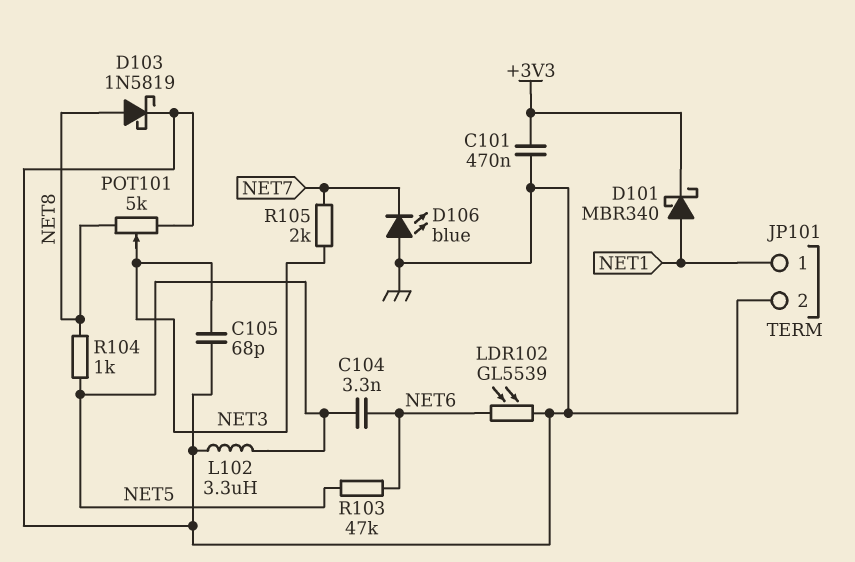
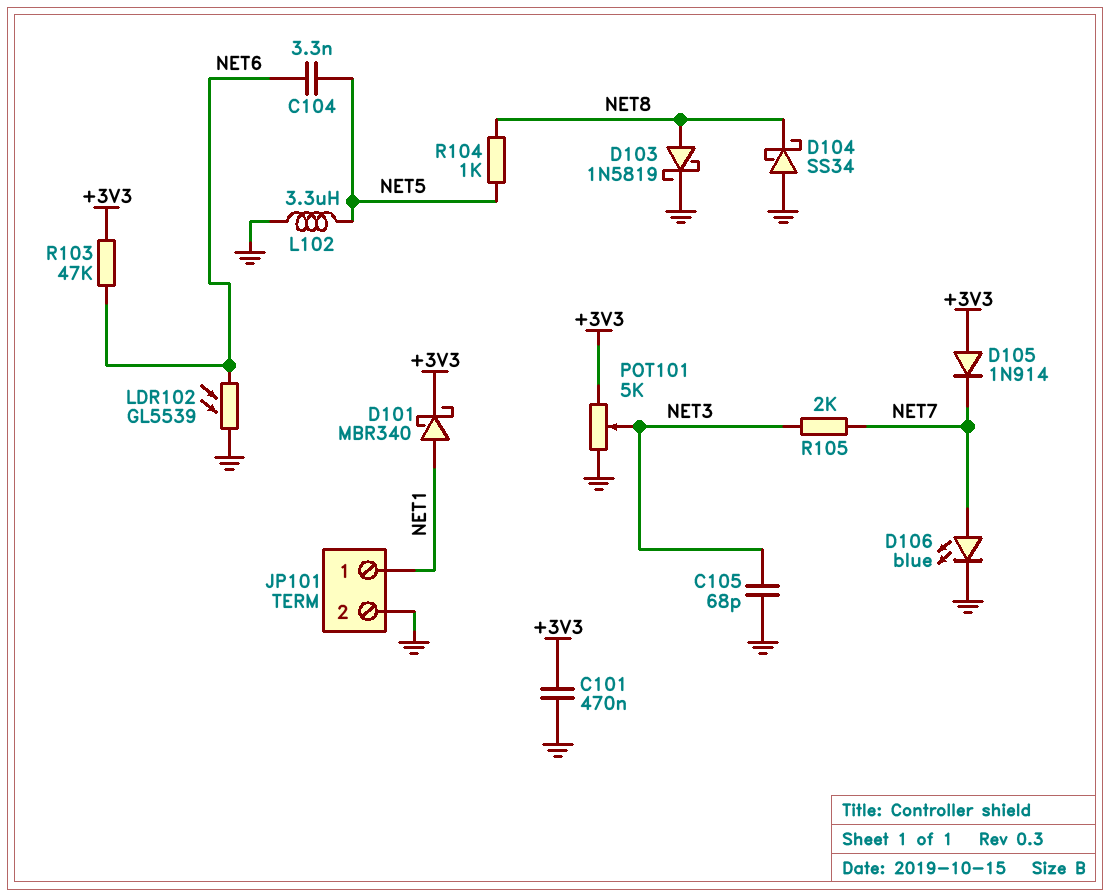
D104: none -> schottky SS34 (A GND, K NET8)
D105: none -> diode 1N914 (A +3V3, K NET7)
D106: LED blue (A GND, K NET7) -> LED blue (A NET7, K GND)
POT101: 5k (GND, NET8, wiper NET3) -> 5k (+3V3, GND, wiper NET3)
R103: 47k (NET5, NET6) -> 47k (+3V3, NET6)

